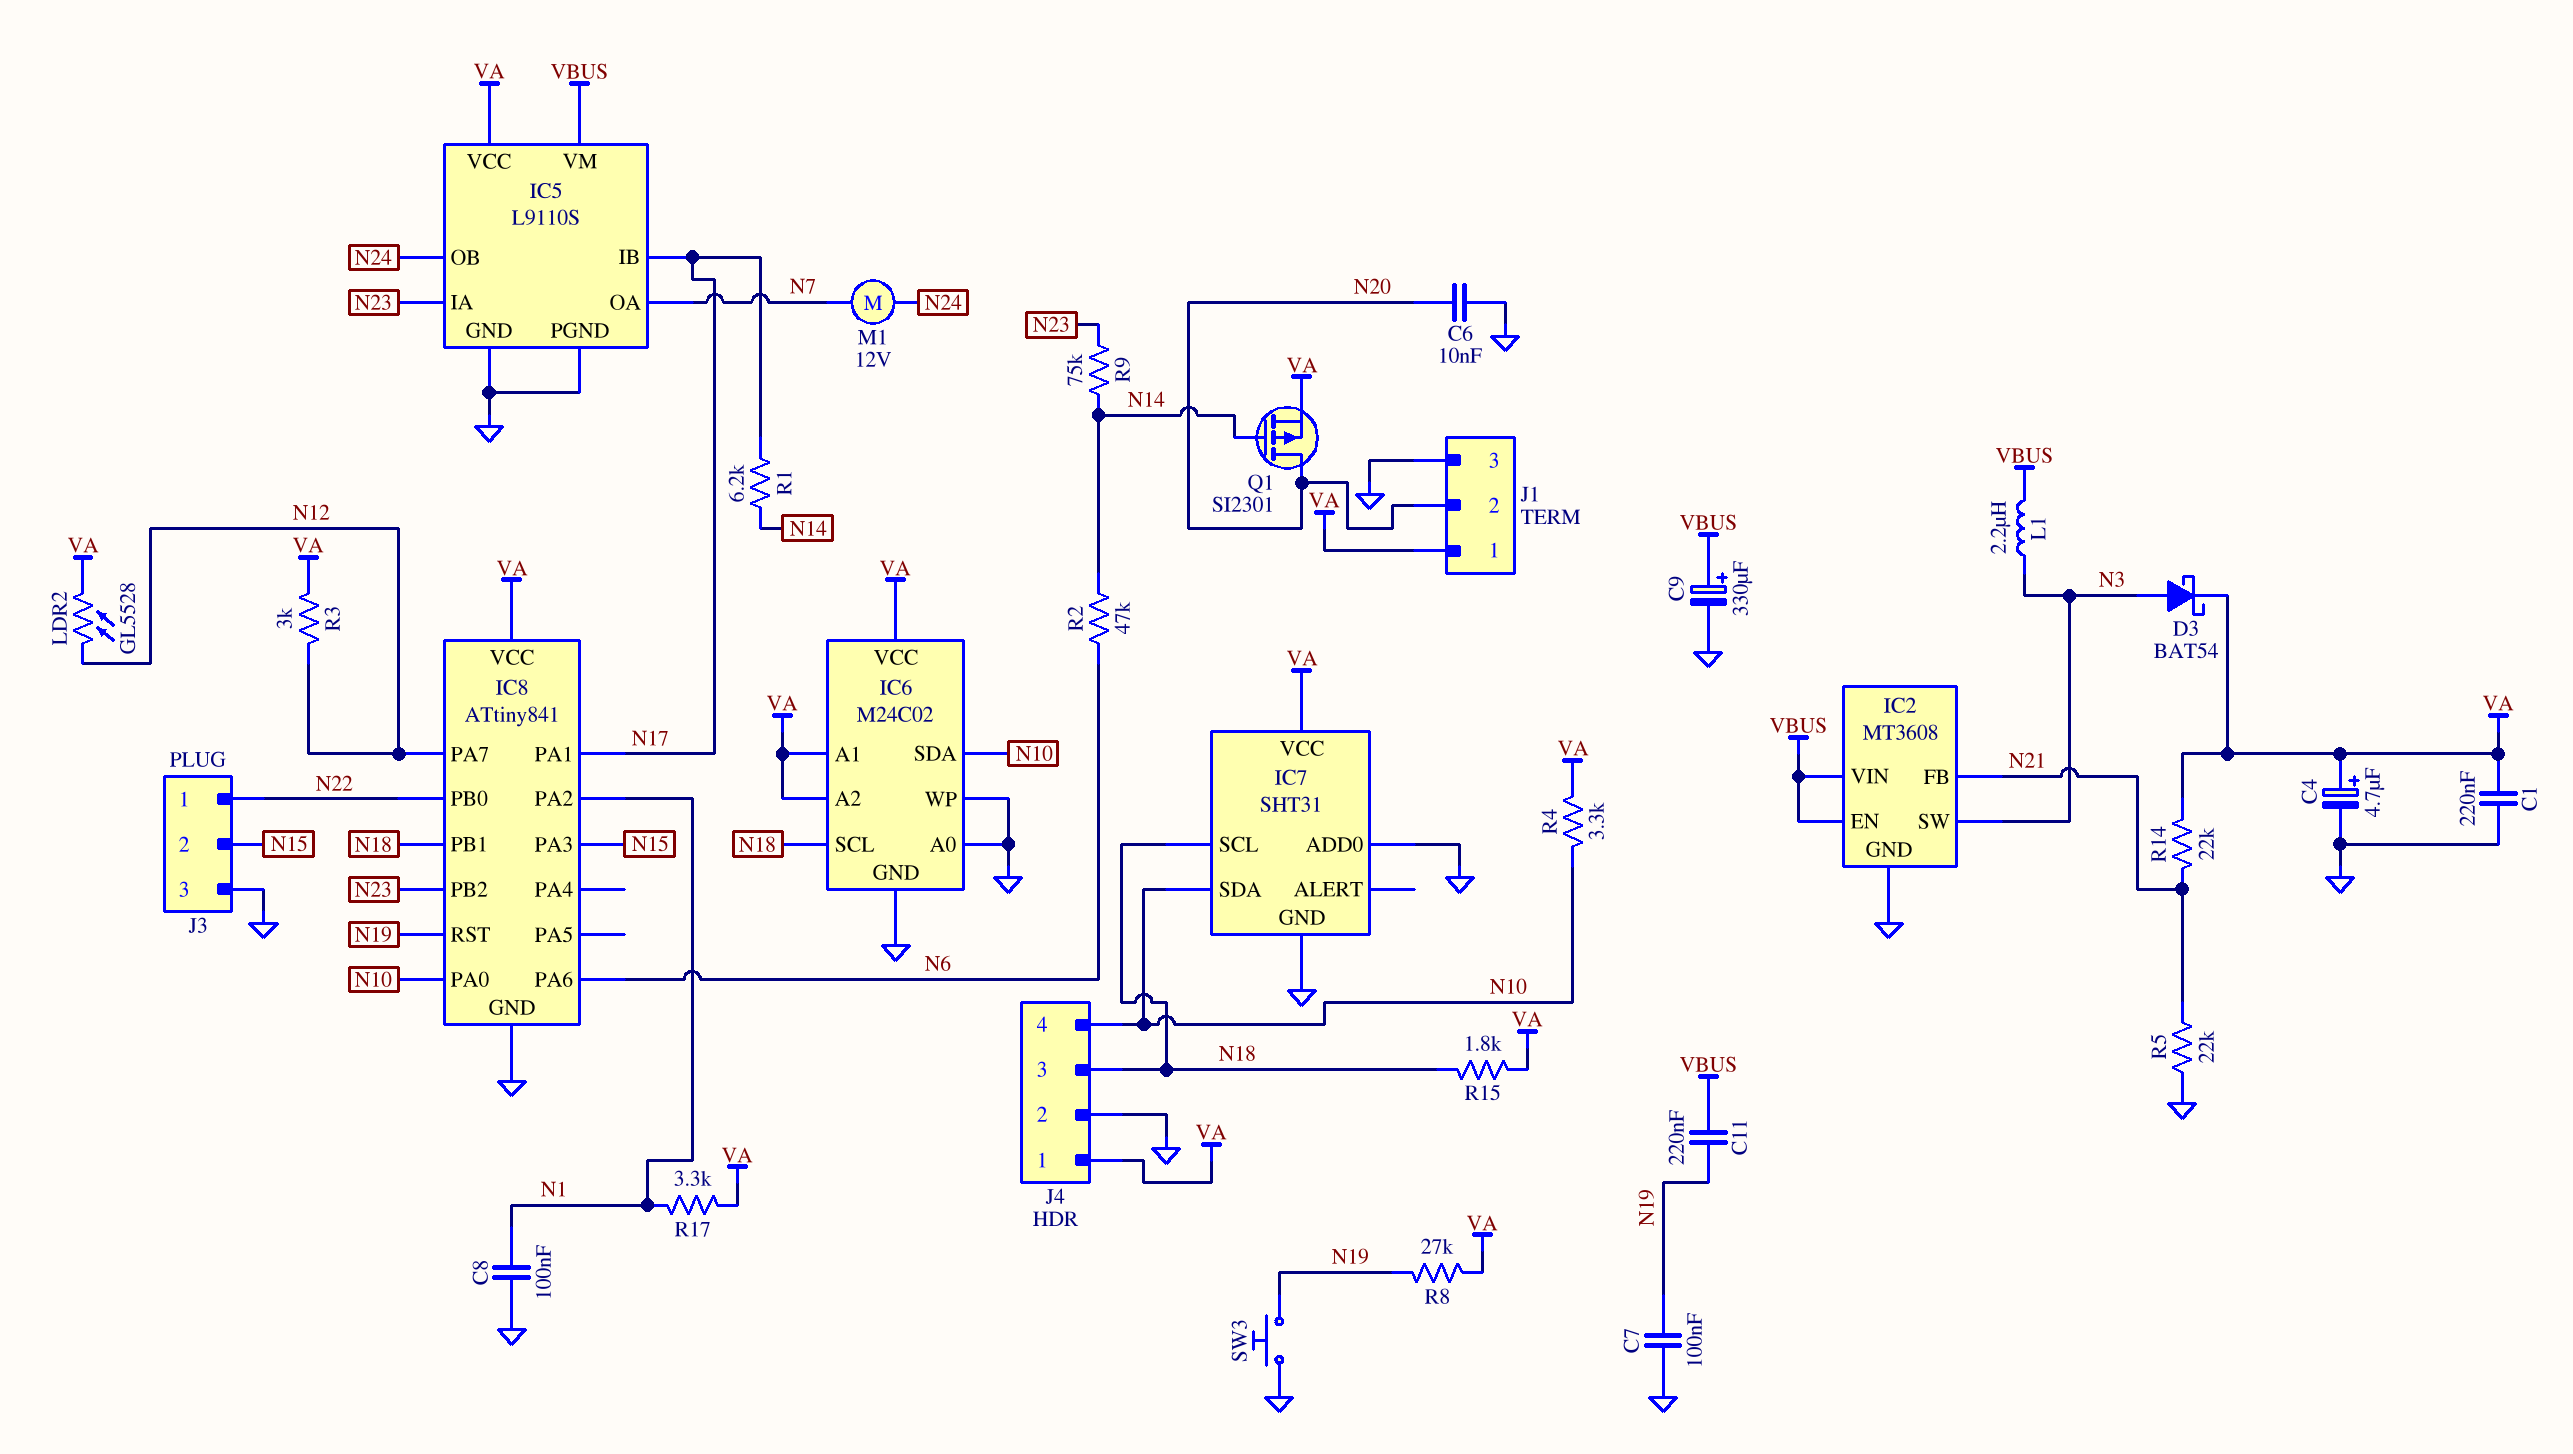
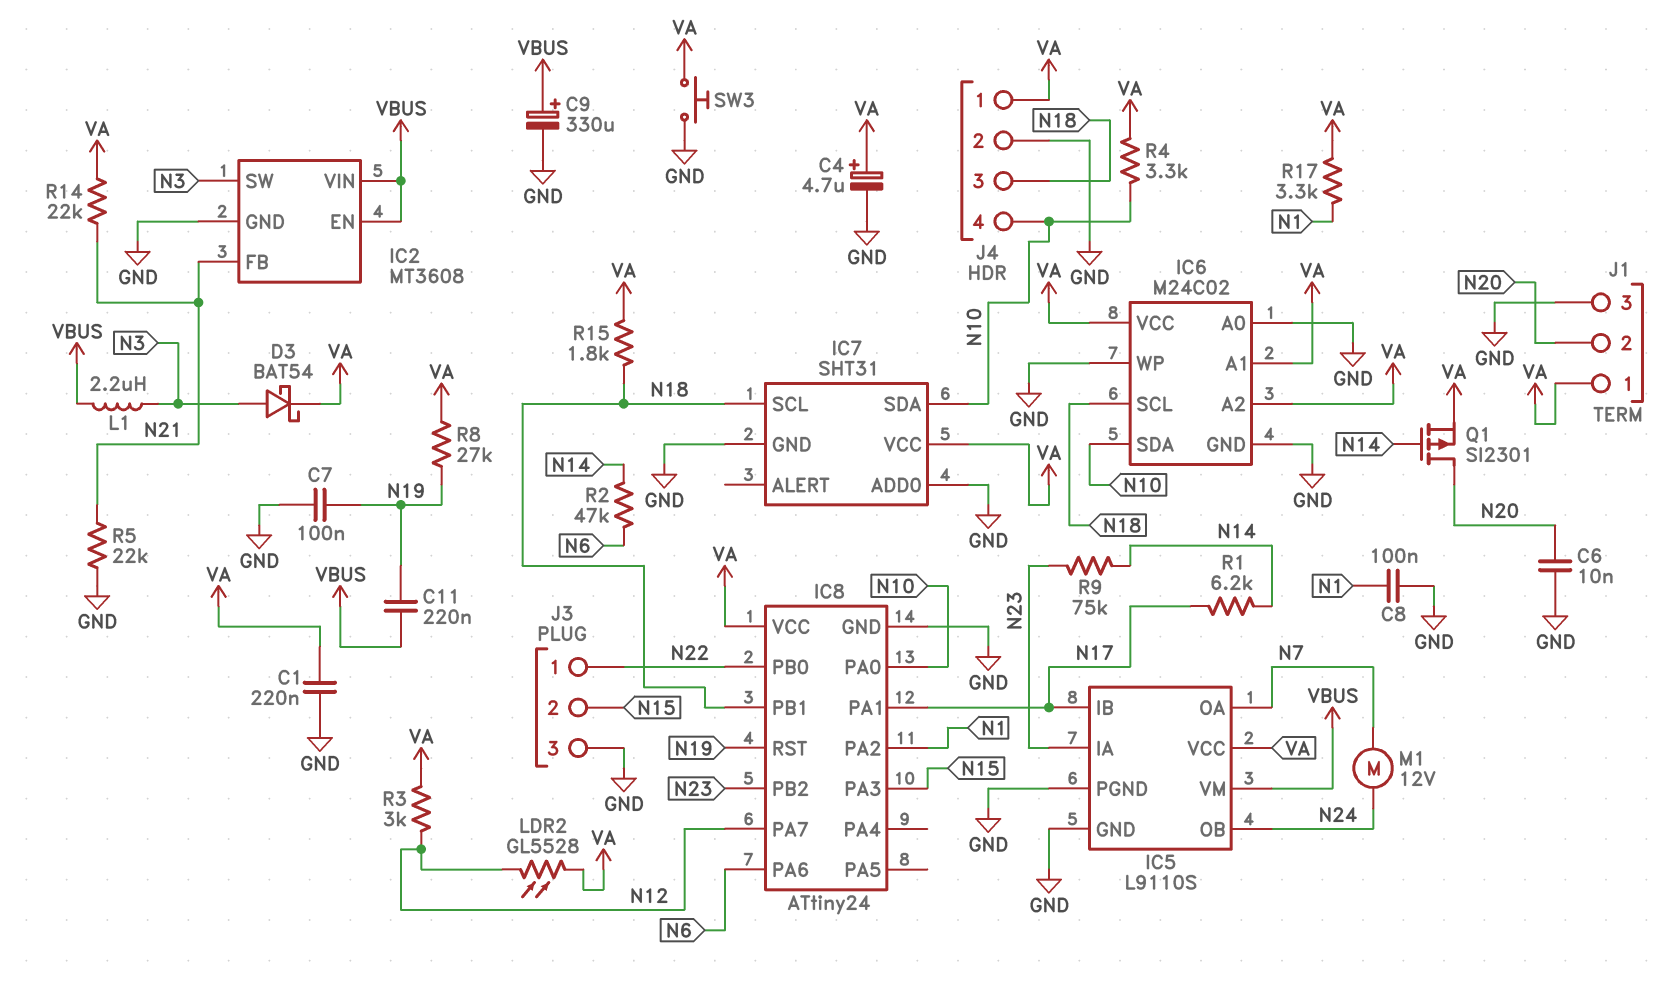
IC8: ATtiny841 -> ATtiny24
SW3: button (GND, N19) -> button (GND, VA)

